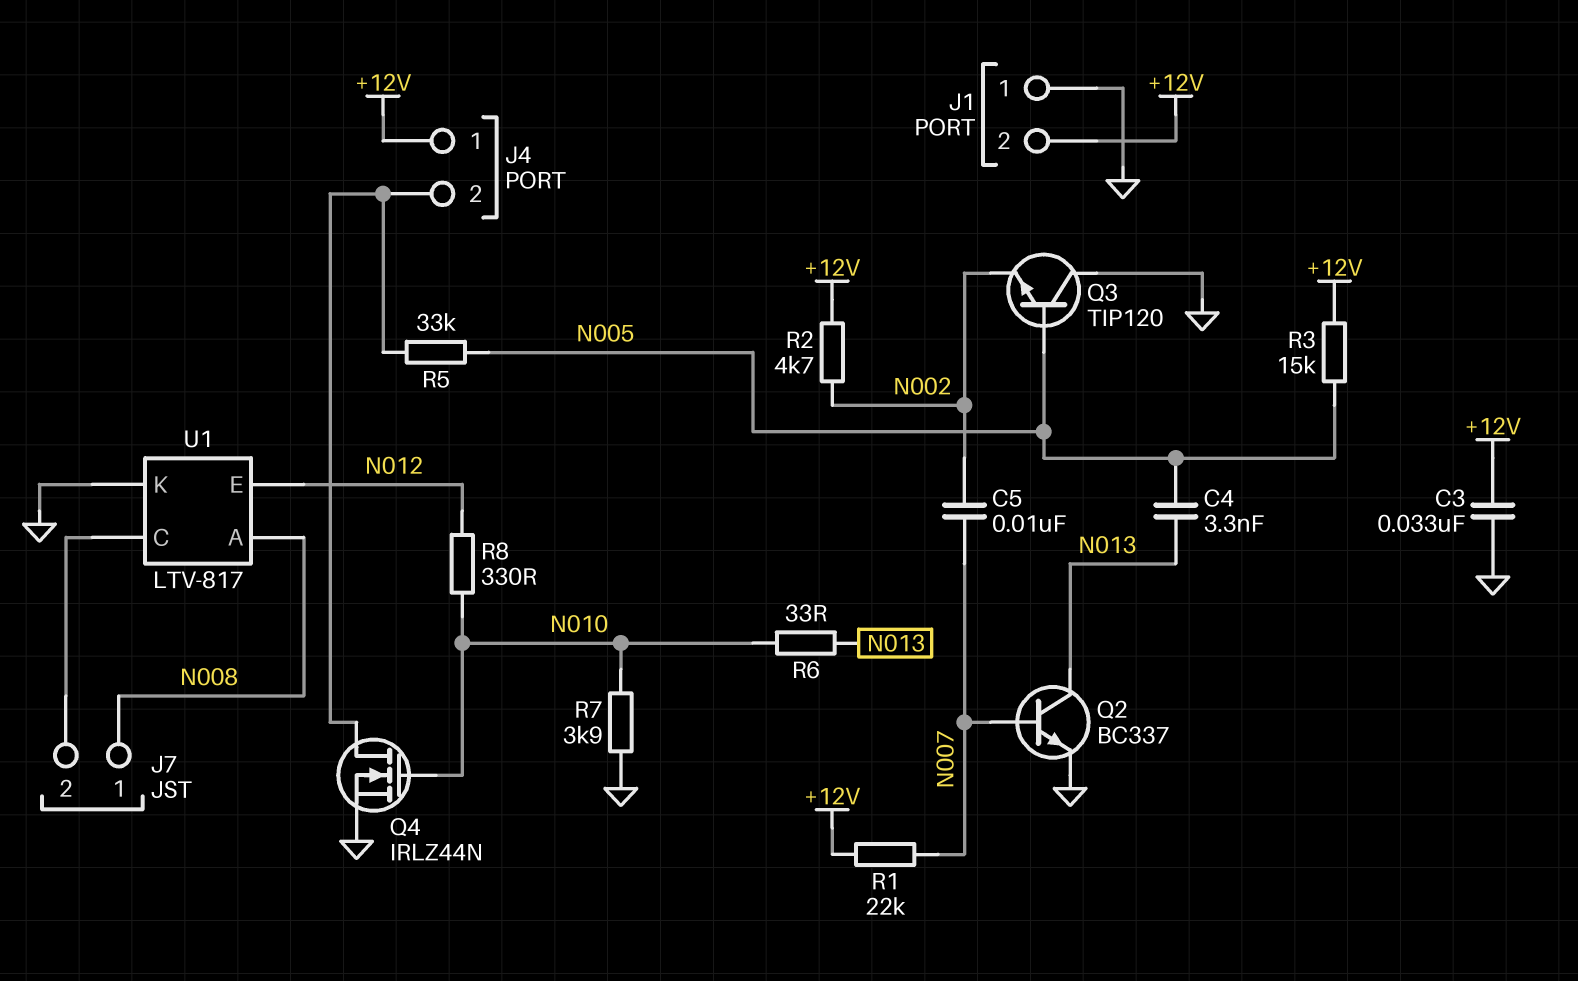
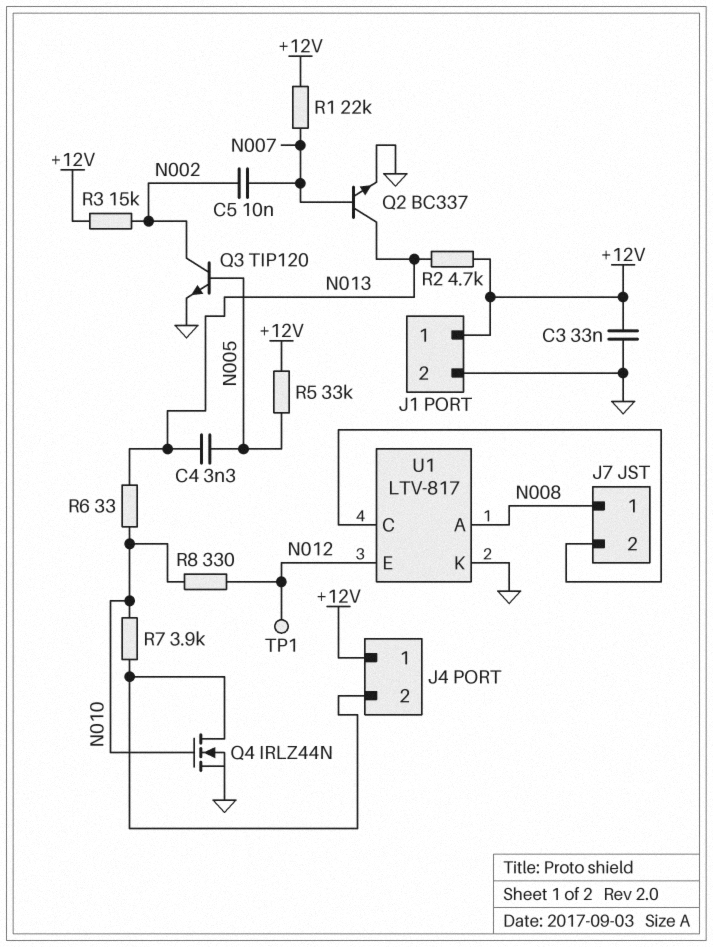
J1 pin 1: GND -> +12V
J1 pin 2: +12V -> GND
Q3: NPN TIP120 (B N005, C GND, E N002) -> NPN TIP120 (B N005, C N002, E GND)
R2: 4.7k (+12V, N002) -> 4.7k (+12V, N013)
R3: 15k (+12V, N005) -> 15k (+12V, N002)
R5: 33k (J4/2, N005) -> 33k (+12V, N005)
R7: 3.9k (GND, N010) -> 3.9k (J4/2, N010)
TP1: none -> test point (N012)

